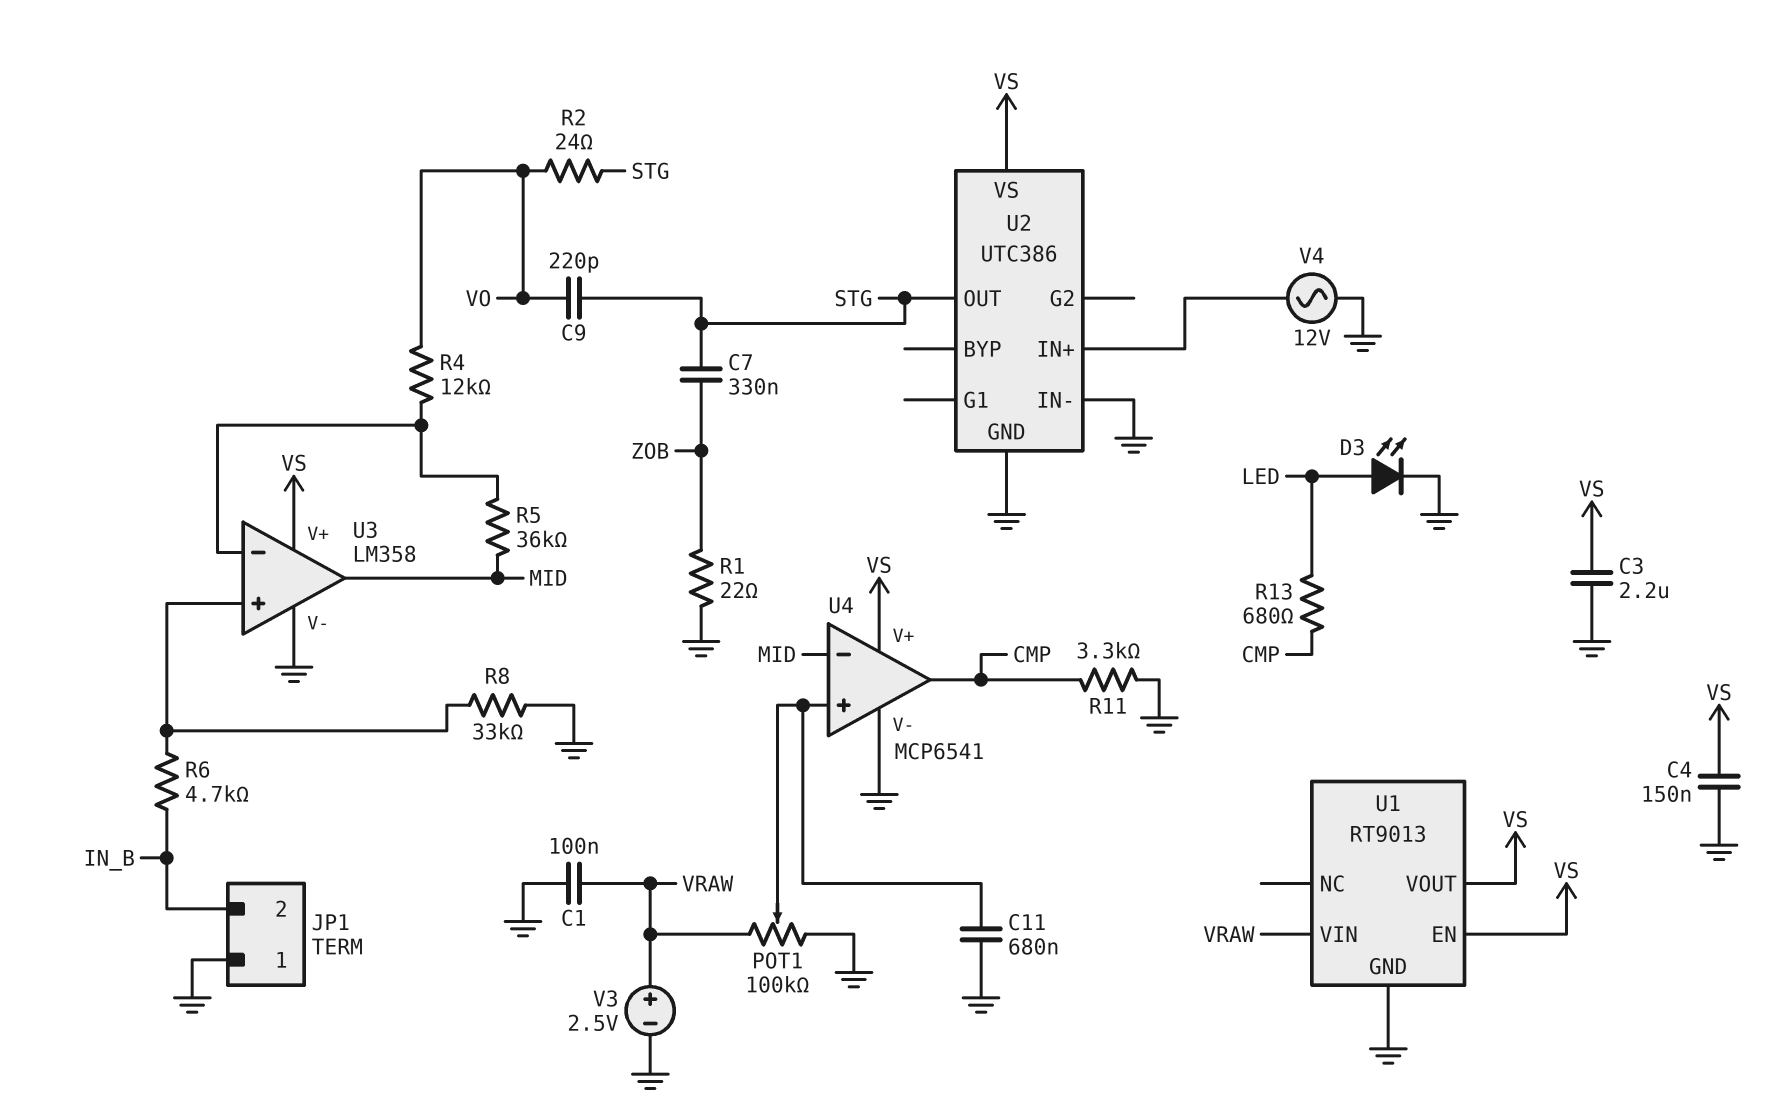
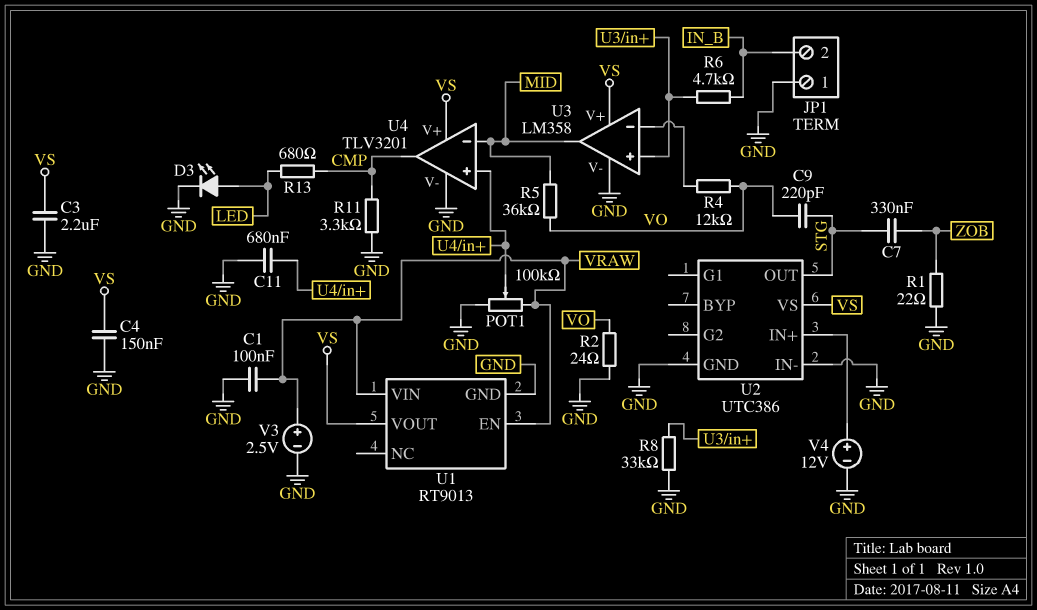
R2: 24 (STG, VO) -> 24 (GND, VO)
R5: 36k (MID, U3/in-) -> 36k (MID, VO)
U1 pin EN: VS -> VRAW
U4: MCP6541 -> TLV3201
V4: AC 12V (GND, U2/IN+) -> 12V (plus U2/IN+, minus GND)

